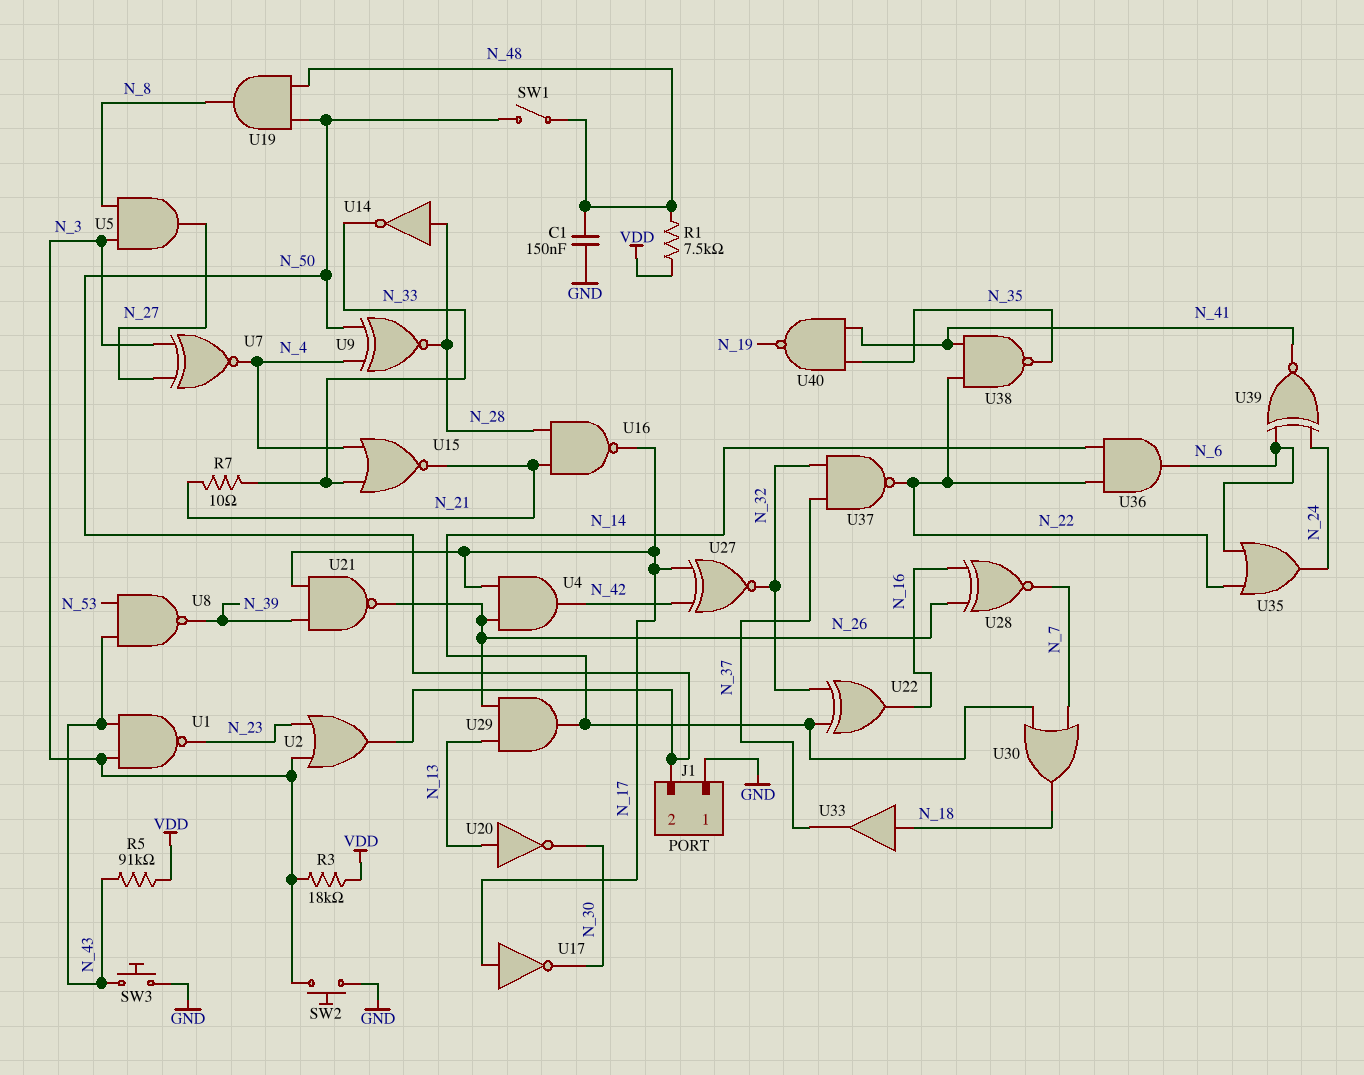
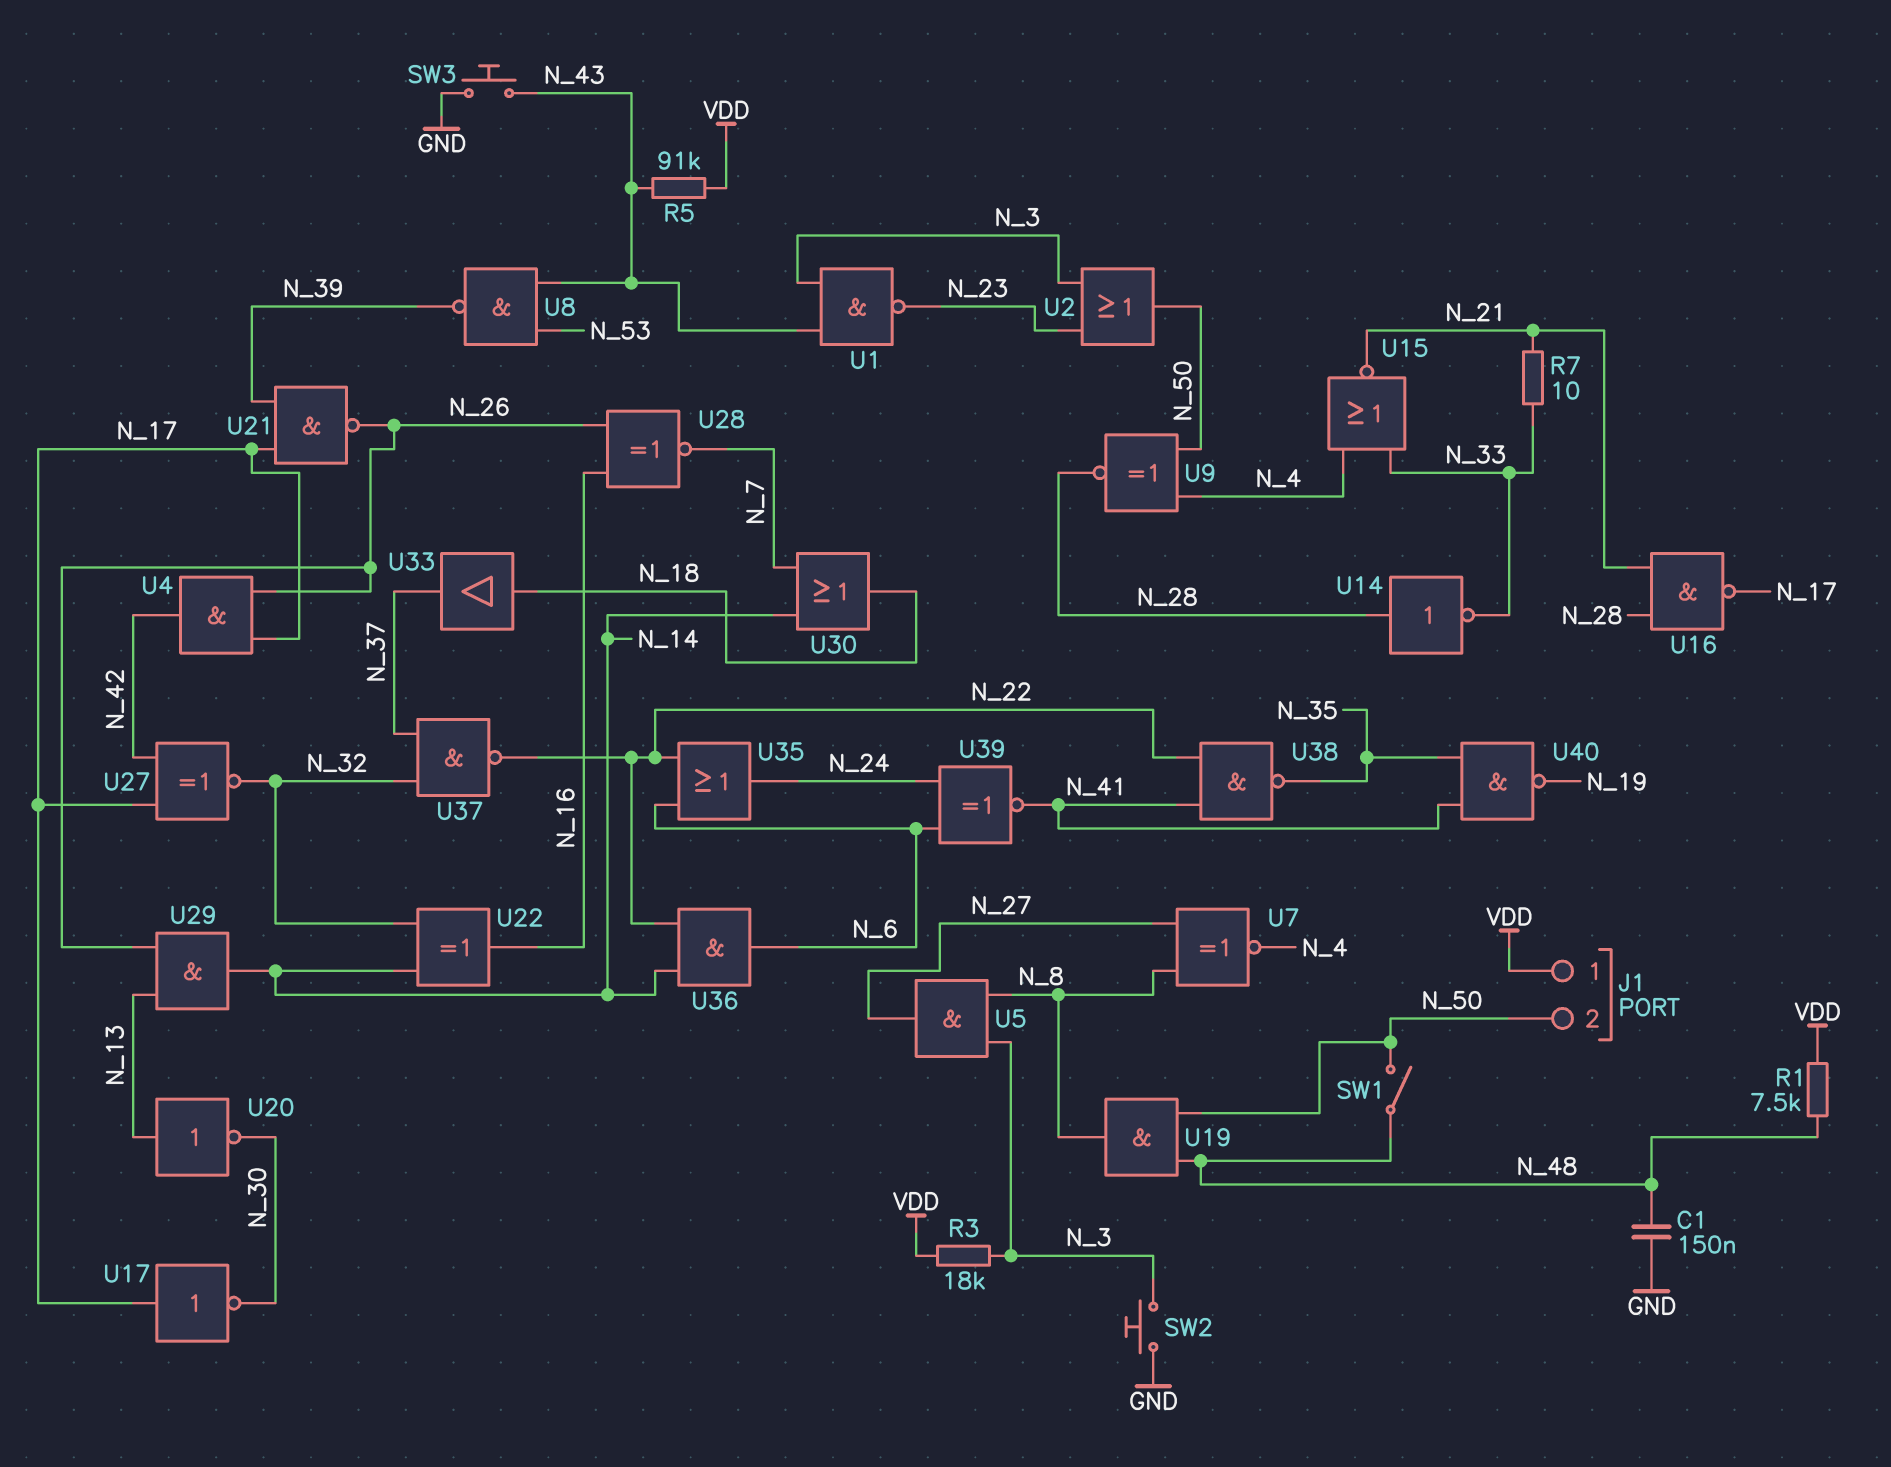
J1 pin 1: GND -> VDD
U7: XNOR (in N_3, in N_27, out N_4) -> XNOR (in N_8, in N_27, out N_4)

